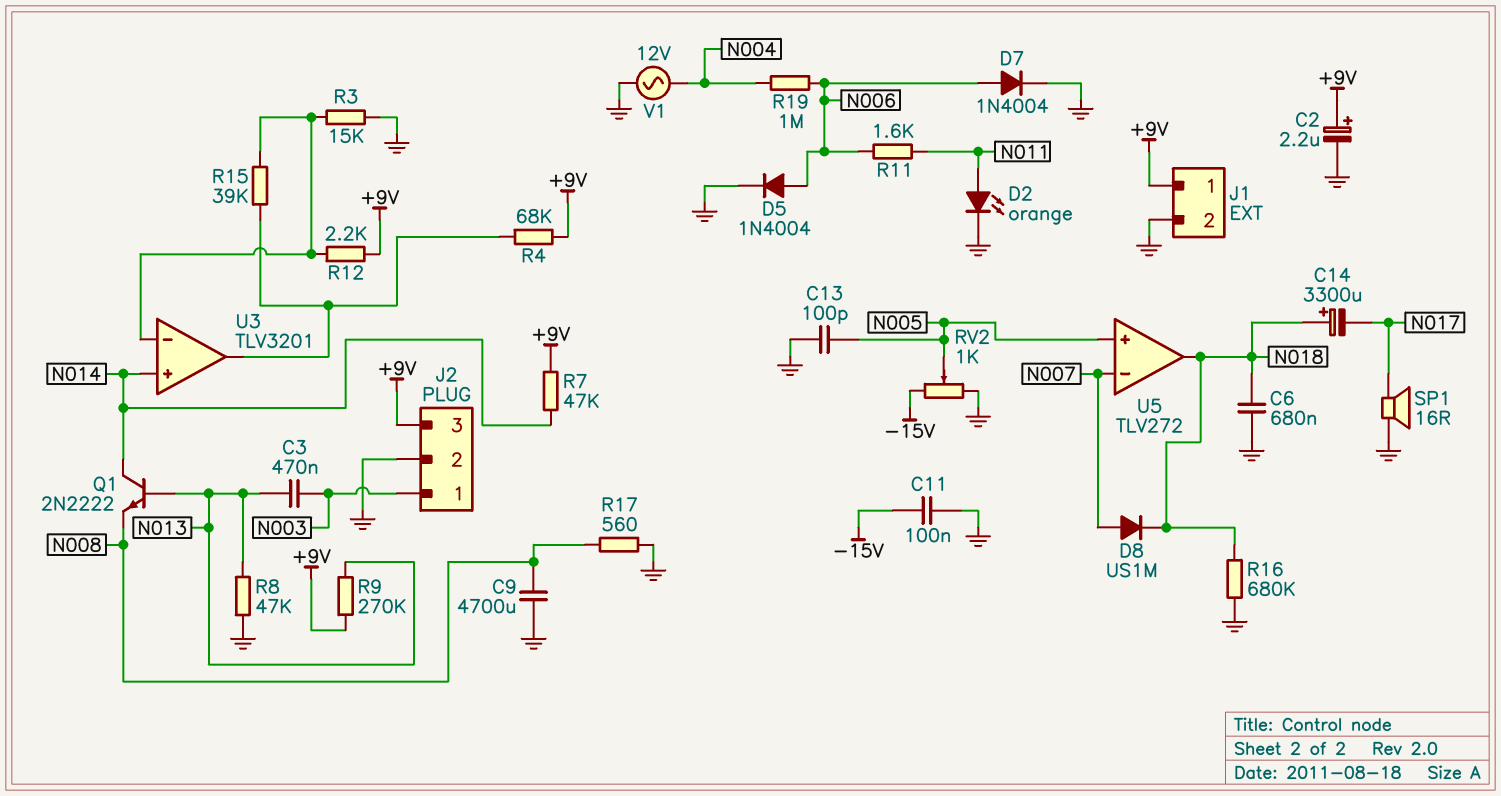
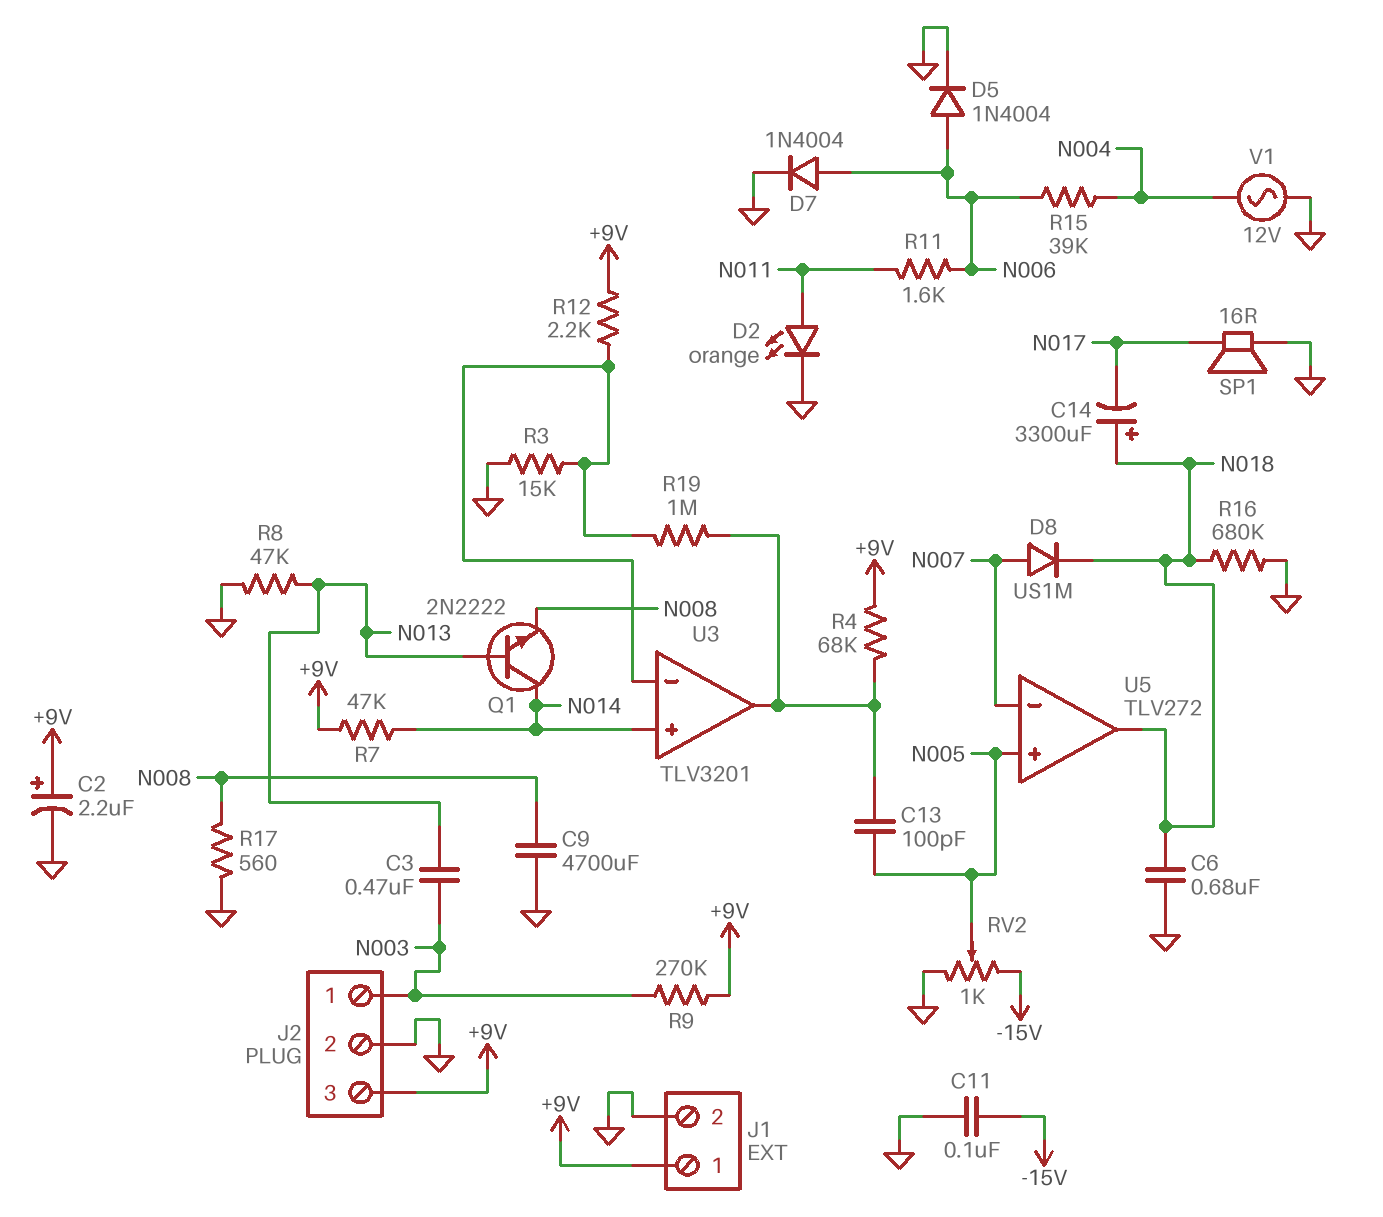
C13: 100pF (GND, N005) -> 100pF (N005, U3/out)
R9: 270k (+9V, N013) -> 270k (+9V, N003)
R15: 39k (U3/in-, U3/out) -> 39k (N004, N006)
R19: 1M (N004, N006) -> 1M (U3/in-, U3/out)

